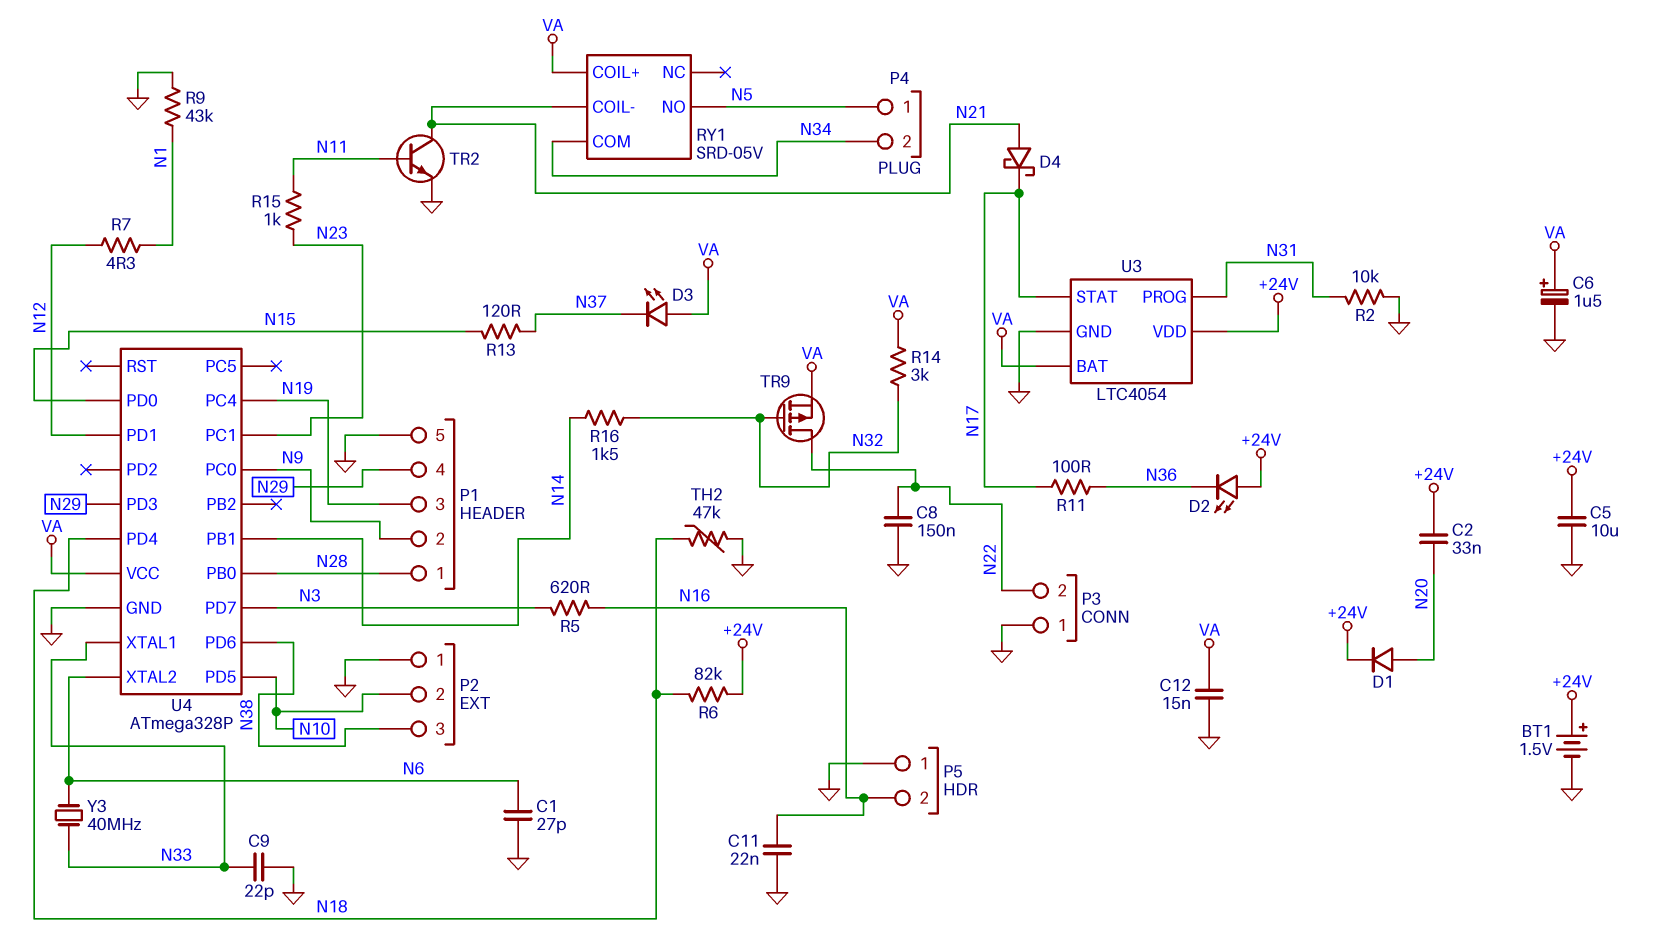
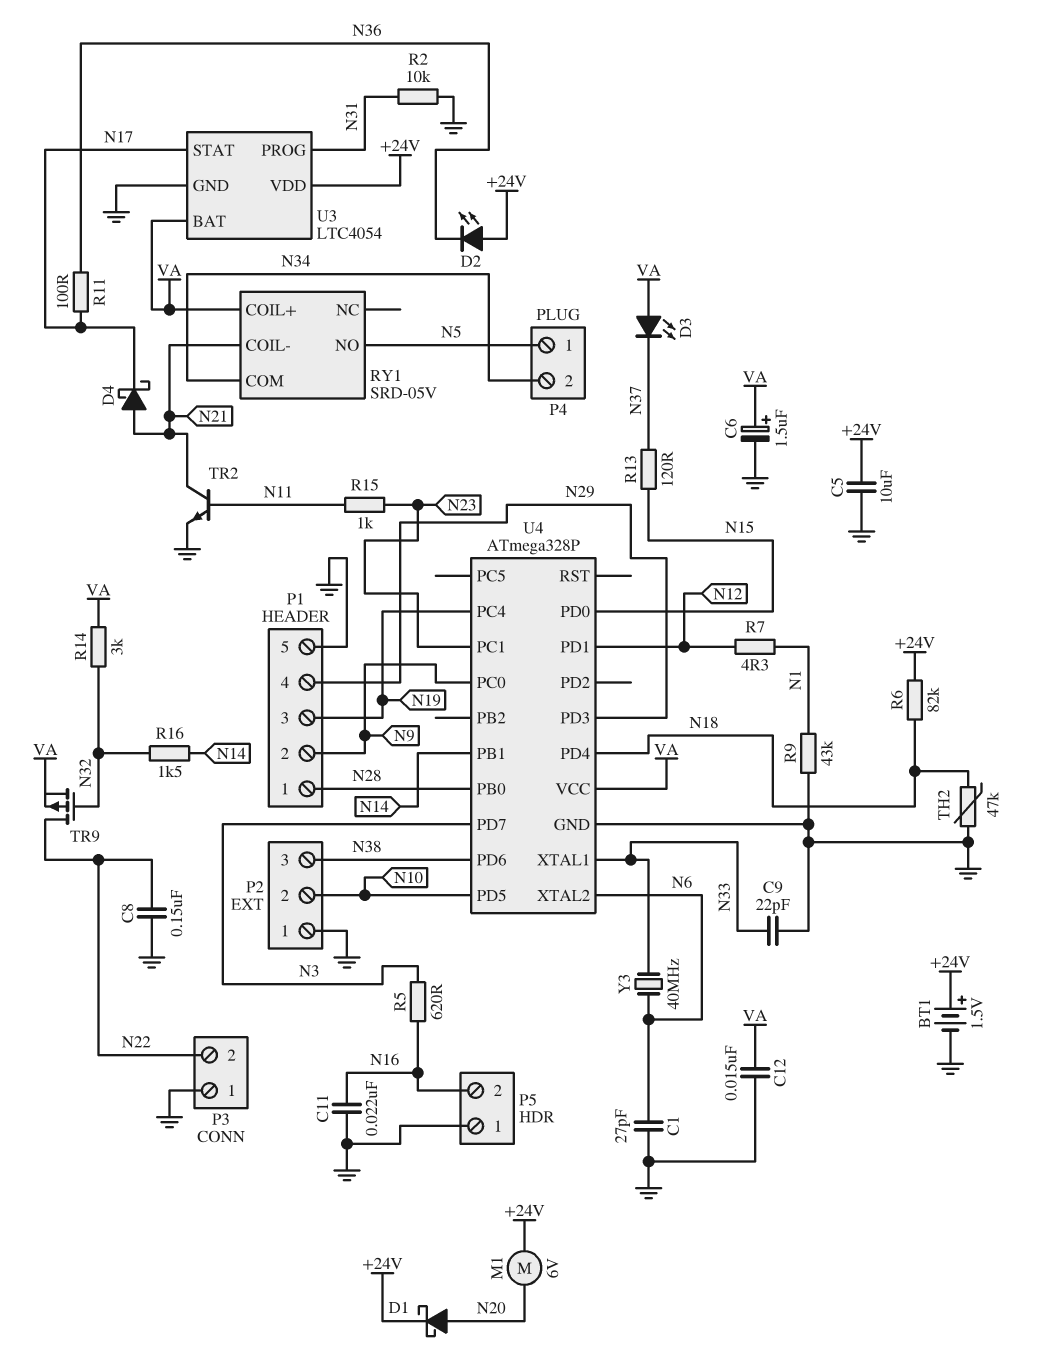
C2: 33nF (+24V, N20) -> none
D1: diode (A N20, K +24V) -> schottky (A N20, K +24V)
M1: none -> motor 6V (+24V, N20)

